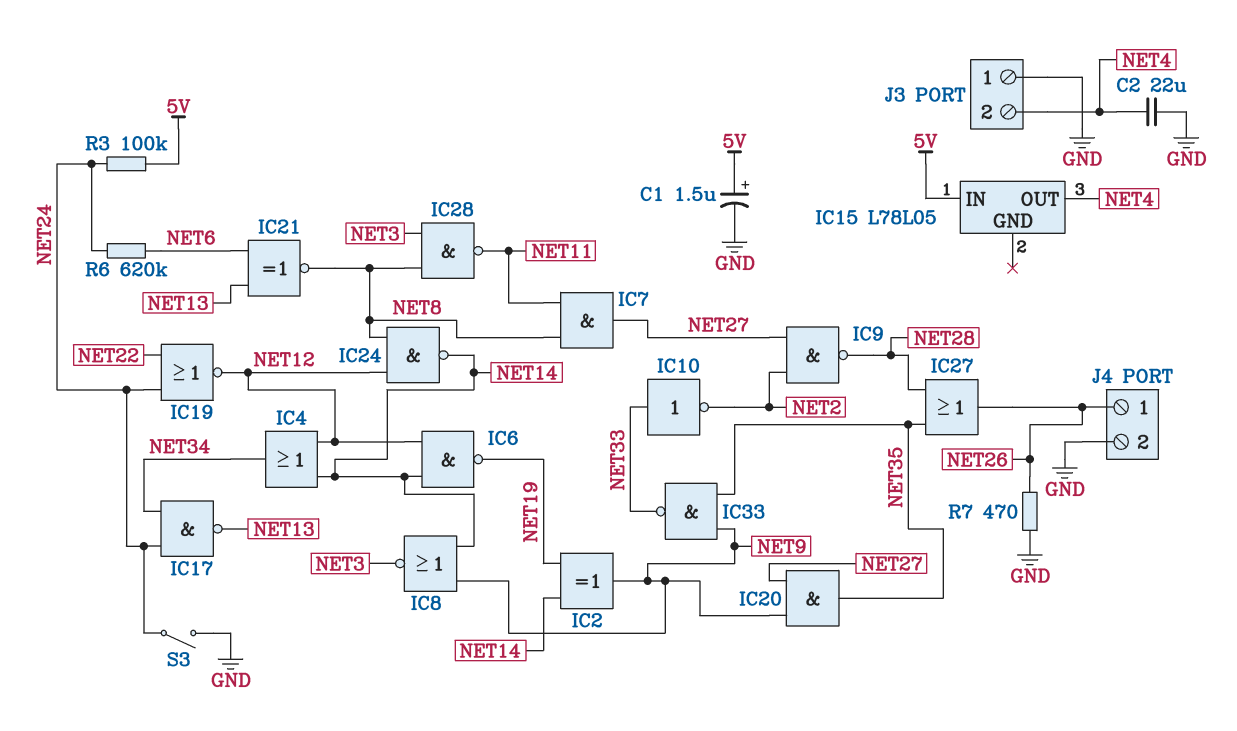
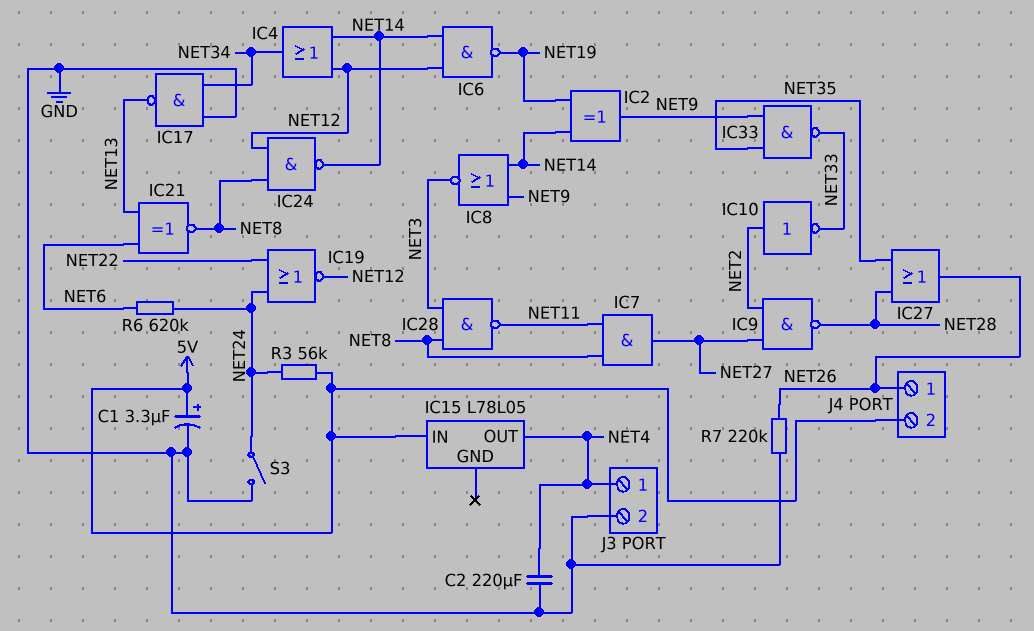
C1: 1.5uF (plus 5V, minus GND) -> 3.3uF (plus 5V, minus GND)
C2: 22uF (GND, NET4) -> 220uF (GND, NET4)
IC10: NOT (in NET33, out NET2) -> NOT (in NET2, out NET33)
IC17: NAND (in NET24, in NET34, out NET13) -> NAND (in GND, in NET34, out NET13)
IC20: AND (in NET9, in NET27, out NET35) -> none
J3 pin 1: GND -> NET4
J3 pin 2: NET4 -> GND
J4 pin 2: GND -> 5V
R3: 100k (5V, NET24) -> 56k (5V, NET24)
R7: 470 (GND, NET26) -> 220k (GND, NET26)

